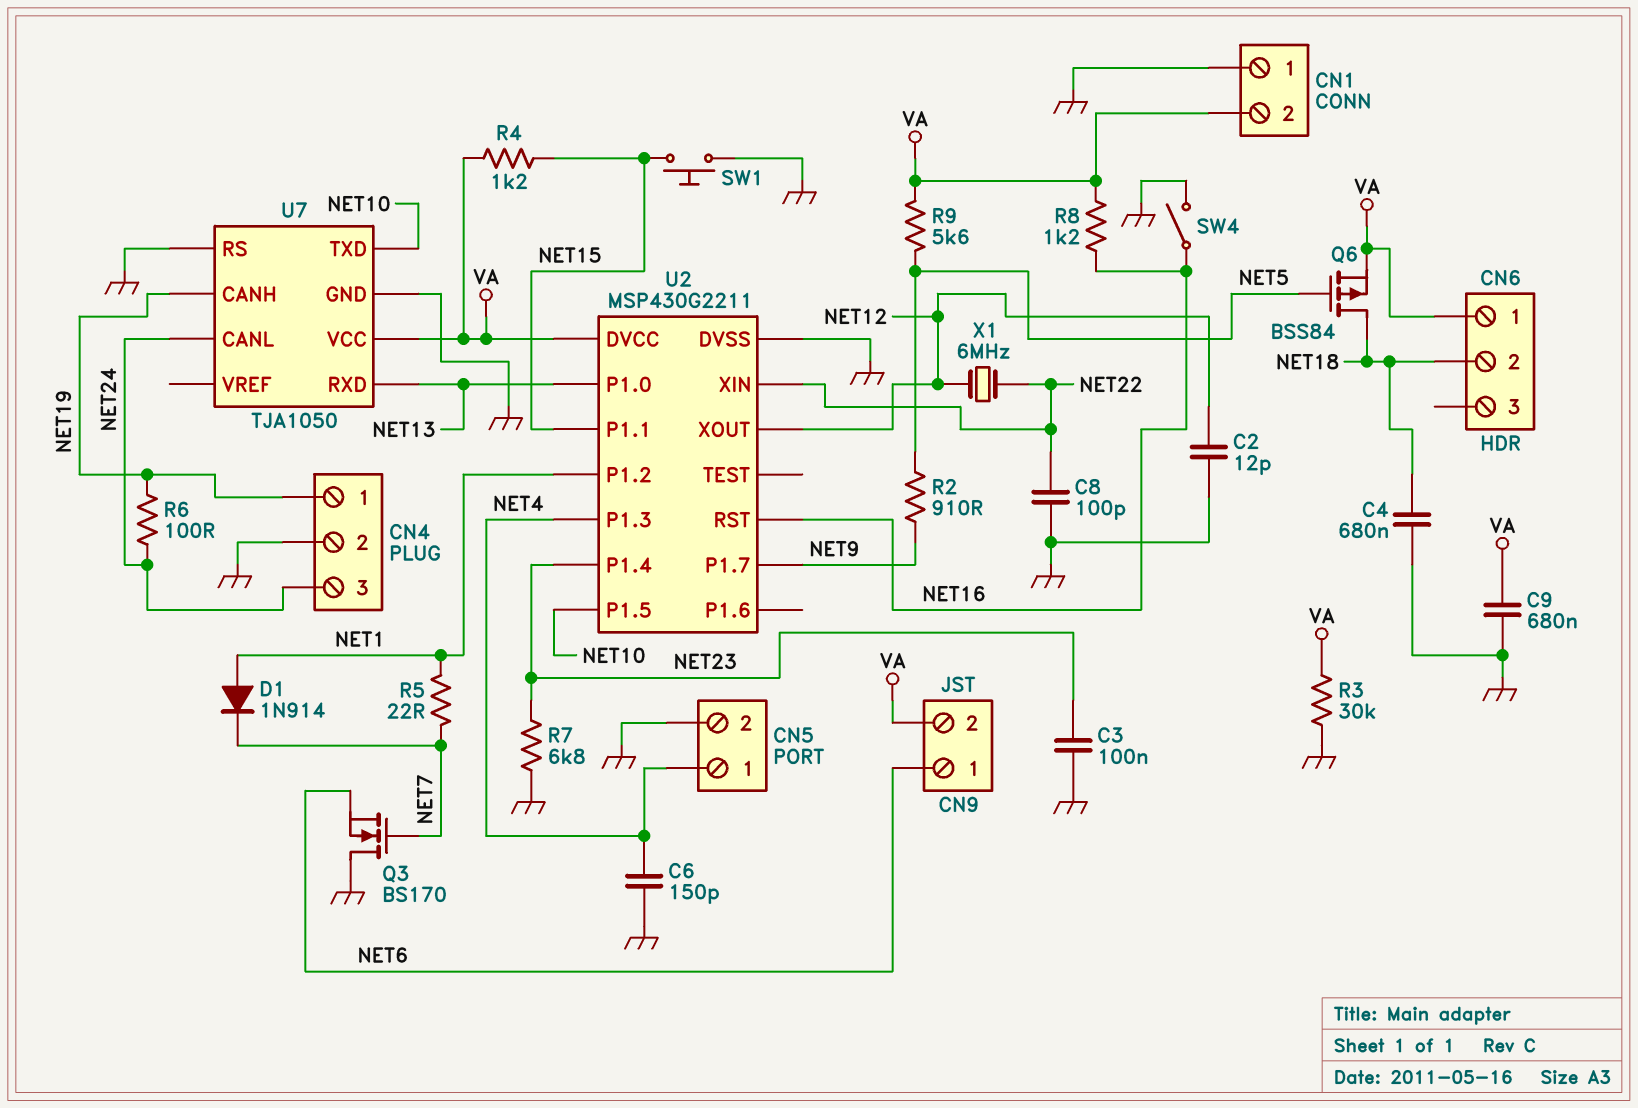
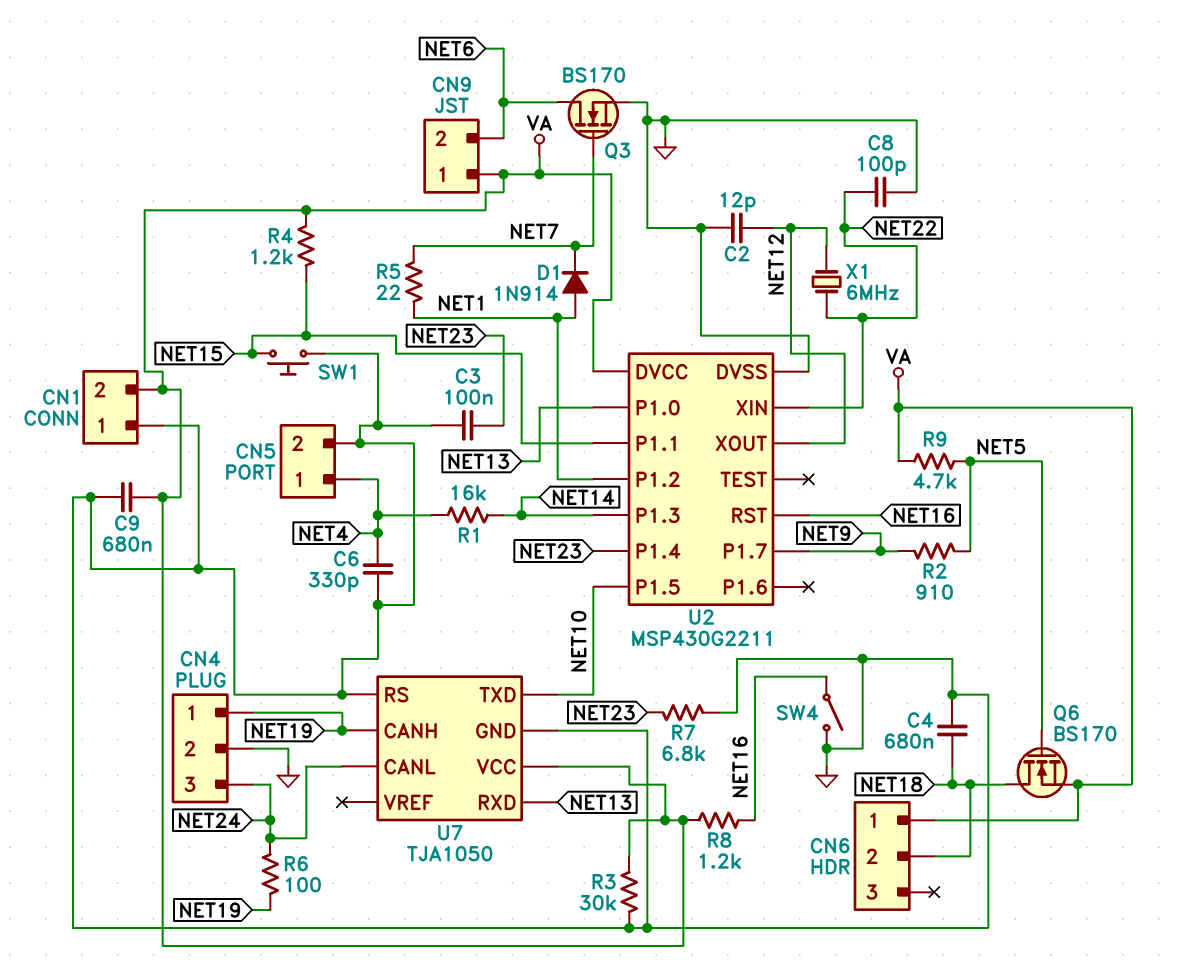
C6: 150pF (GND, NET4) -> 330pF (GND, NET4)
CN9 pin 1: NET6 -> VA
CN9 pin 2: VA -> NET6
Q3: NMOS BS170 (G NET7, D GND, S NET6) -> NMOS BS170 (G NET7, D NET6, S GND)
Q6: PMOS BSS84 (G NET5, D NET18, S VA) -> NMOS BS170 (G NET5, D NET18, S VA)
R1: none -> 16k (NET4, NET14)
R9: 5.6k (NET5, VA) -> 4.7k (NET5, VA)
U2 pin P1.3: NET4 -> NET14

